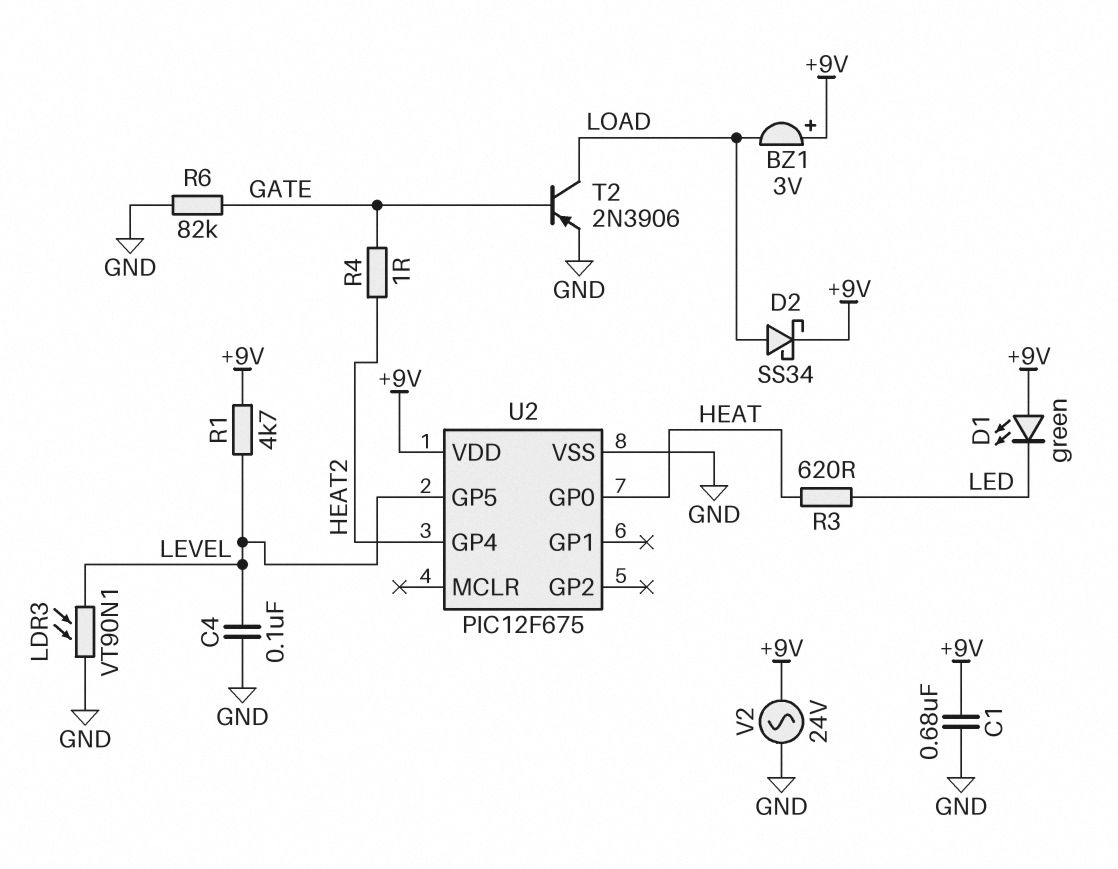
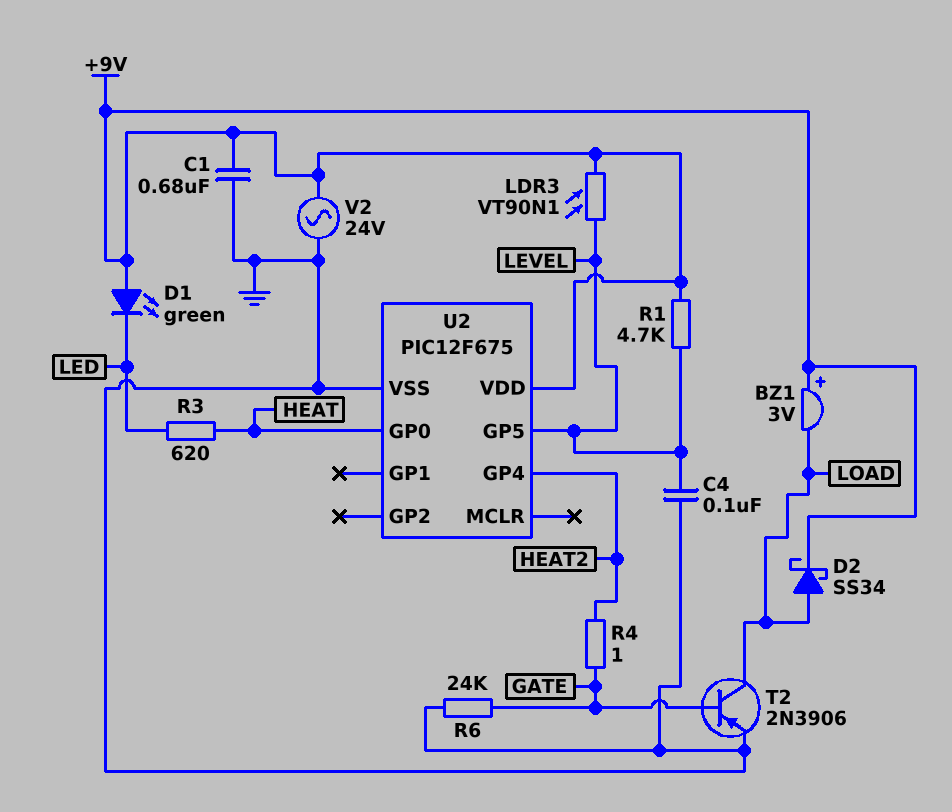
LDR3: VT90N1 (GND, LEVEL) -> VT90N1 (+9V, LEVEL)
R6: 82k (GATE, GND) -> 24k (GATE, GND)

